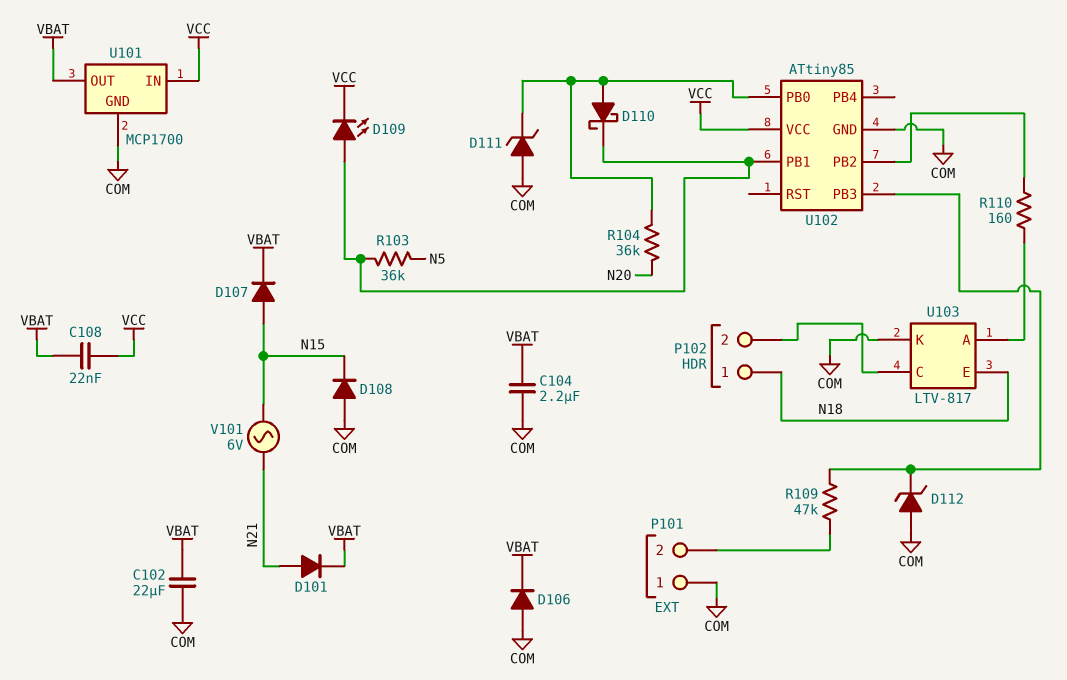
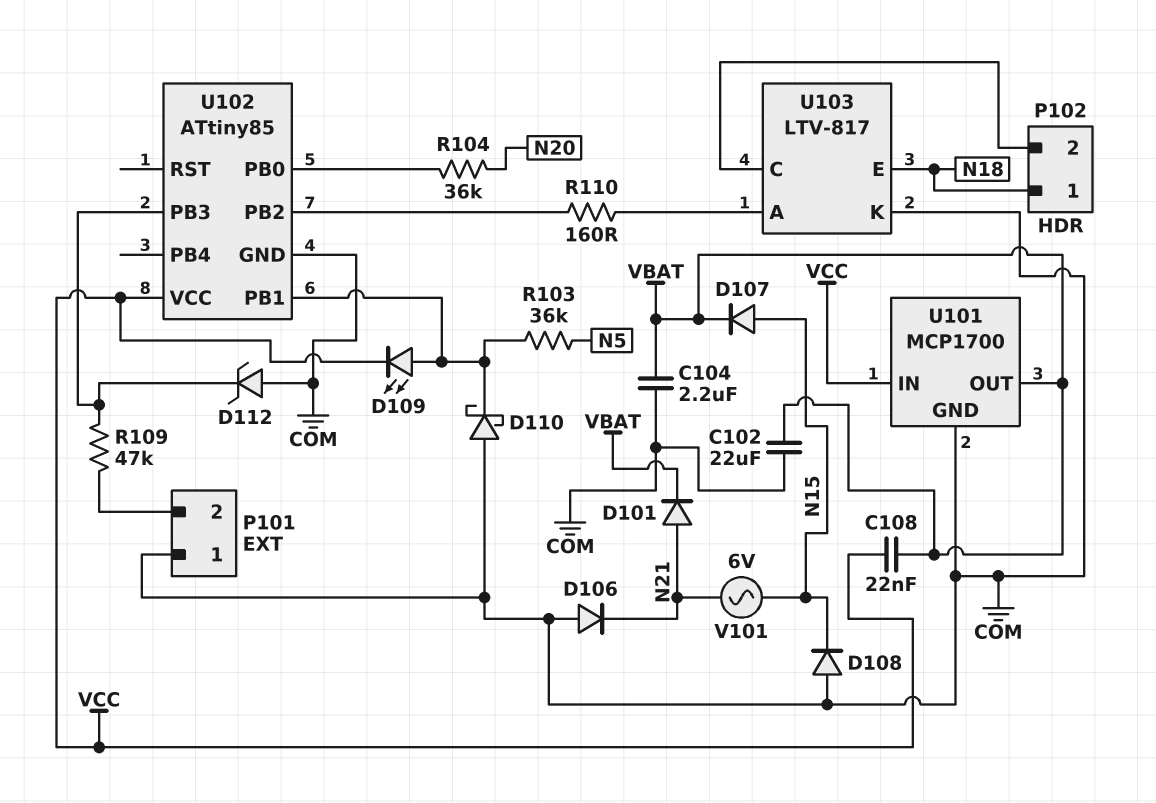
D106: diode (A COM, K VBAT) -> diode (A COM, K N21)
D110: schottky (A U102/PB0, K U102/PB1) -> schottky (A COM, K U102/PB1)
D111: zener (A COM, K U102/PB0) -> none

